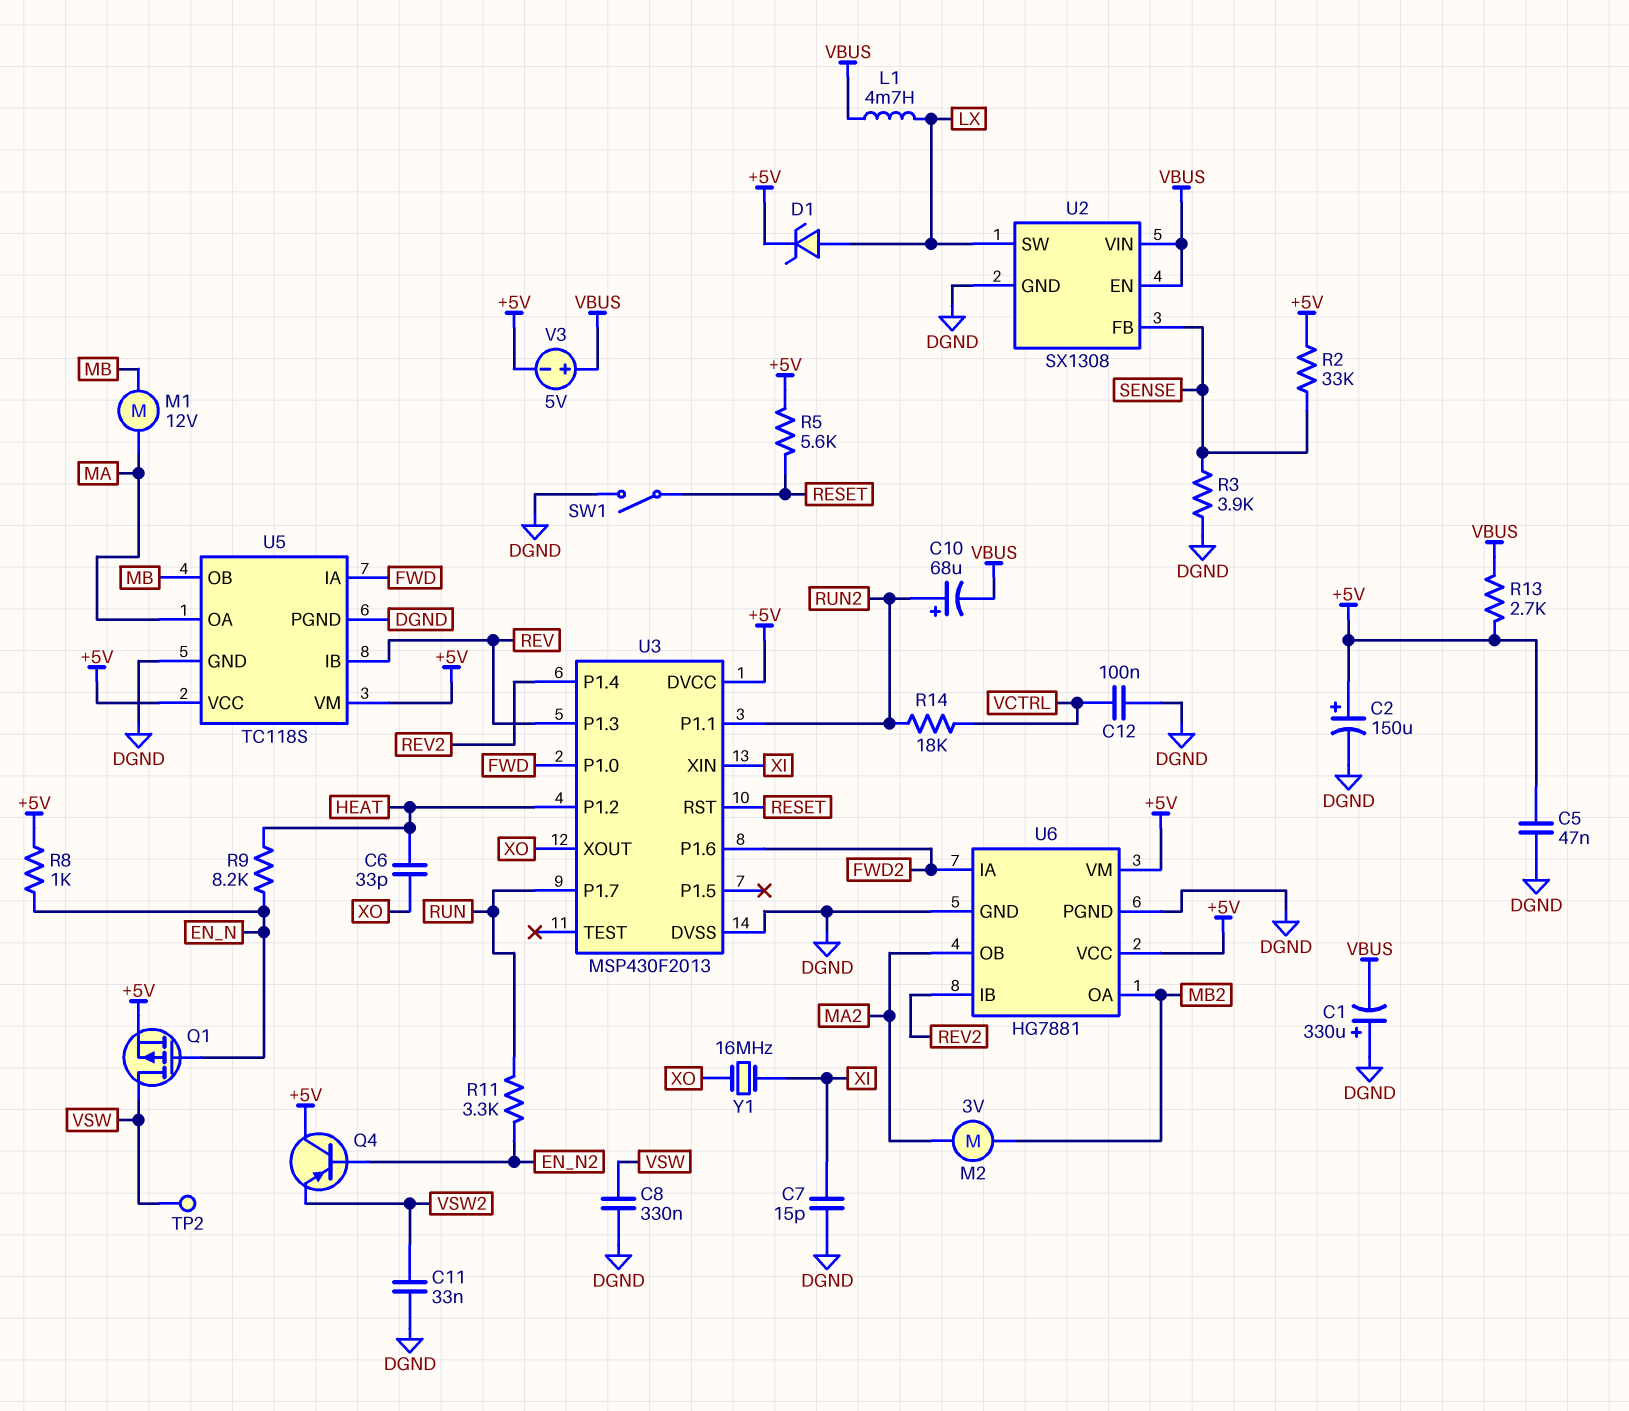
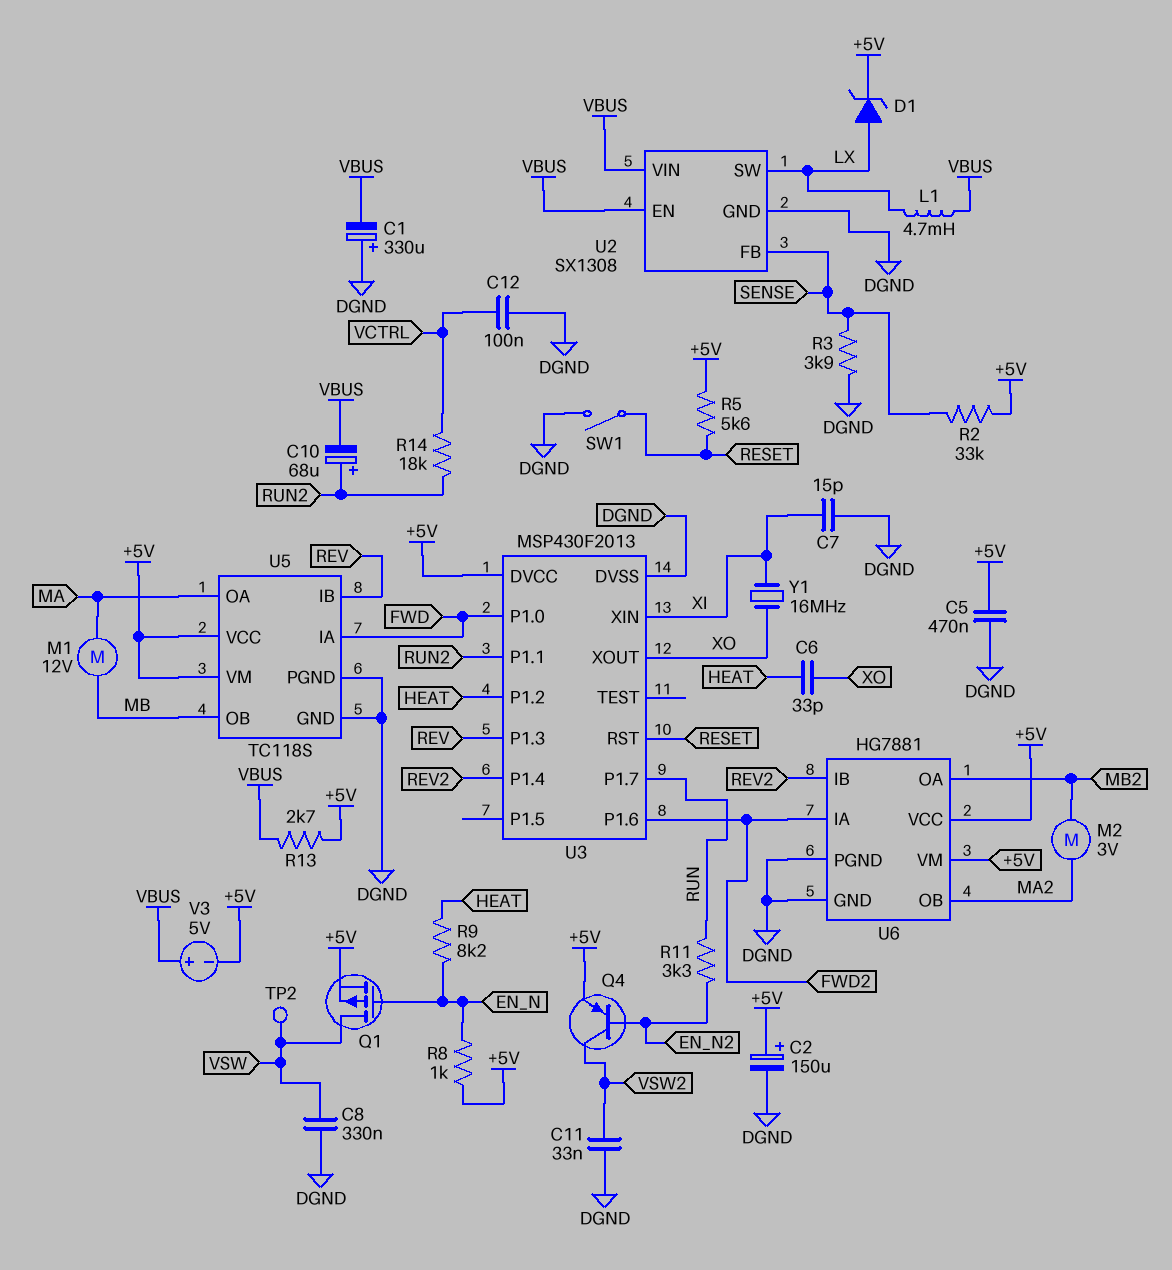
C5: 47nF (+5V, DGND) -> 470nF (+5V, DGND)
Q4: PNP (B EN_N2, C +5V, E VSW2) -> PNP (B EN_N2, C VSW2, E +5V)

